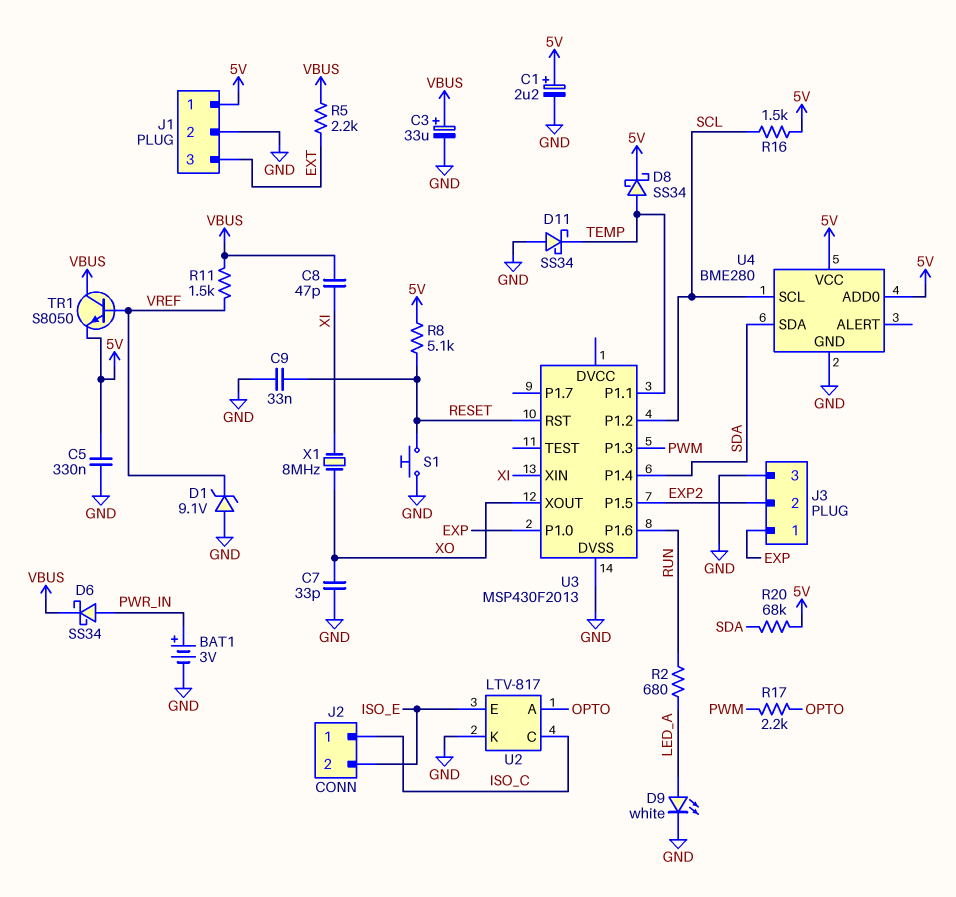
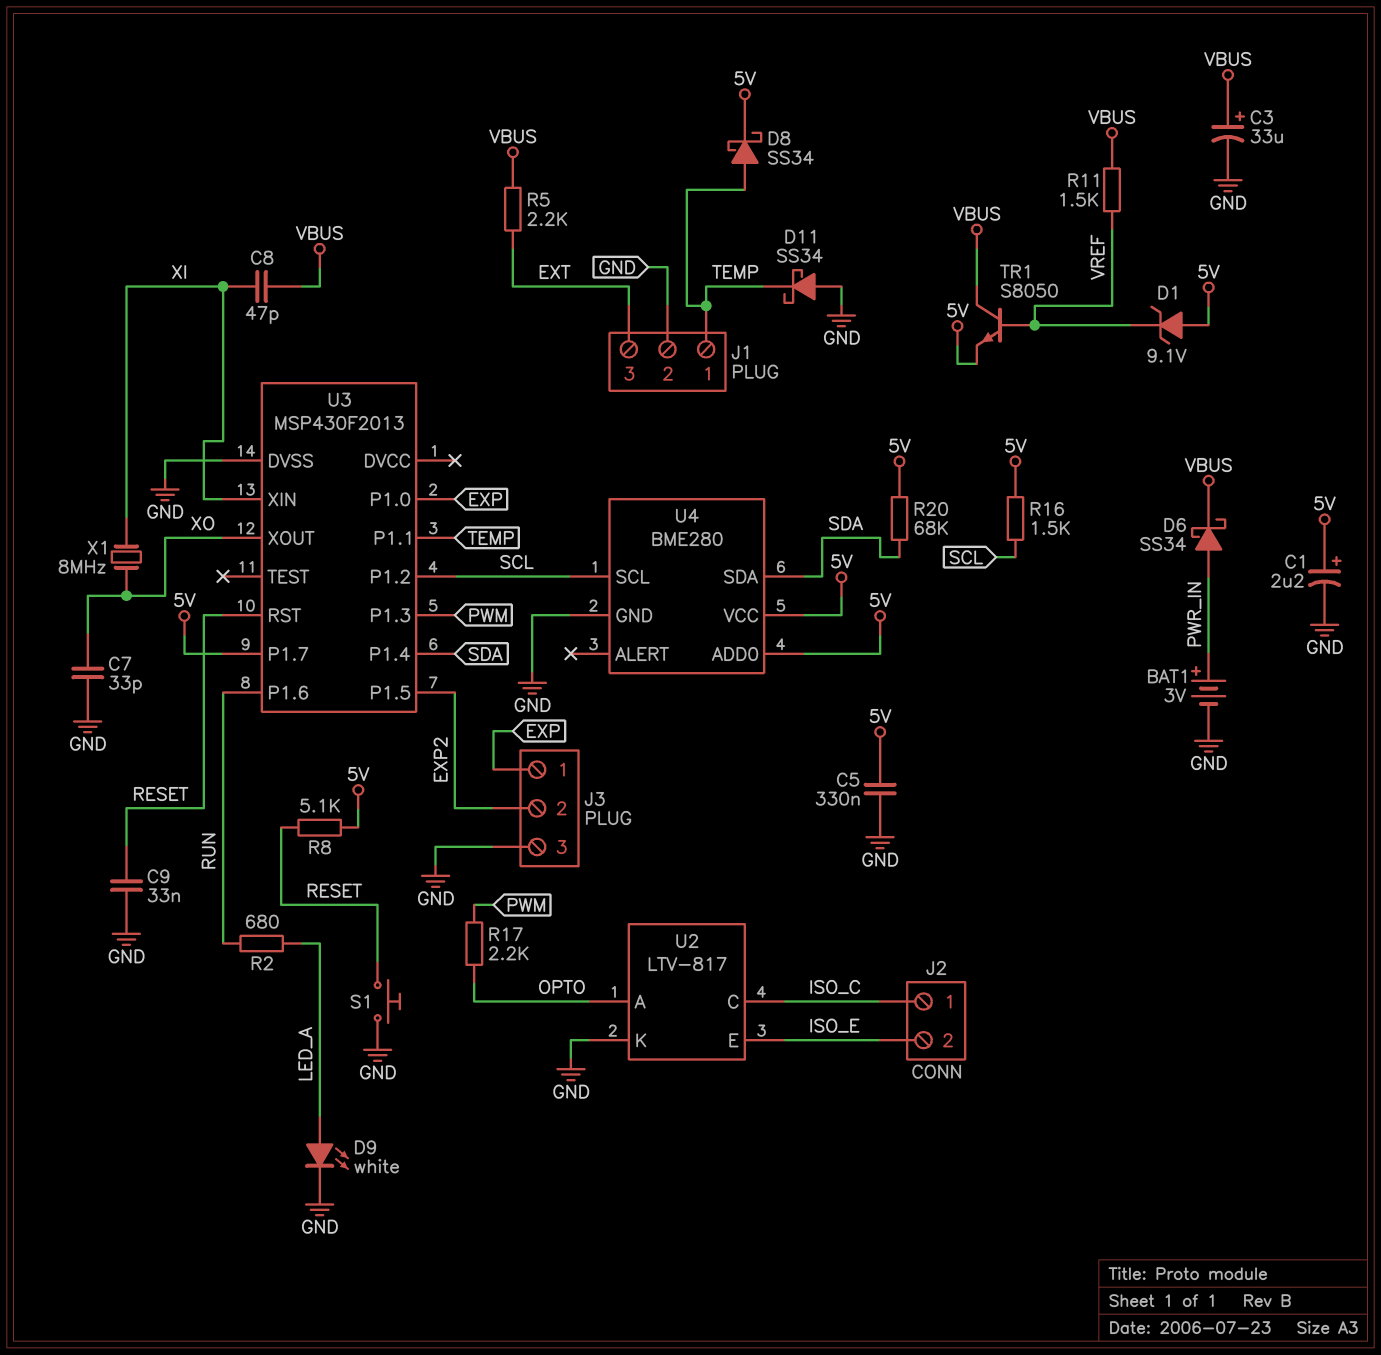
D1: zener 9.1V (A GND, K VREF) -> zener 9.1V (A 5V, K VREF)
J1 pin 1: 5V -> TEMP
U3 pin P1.7: none -> 5V

